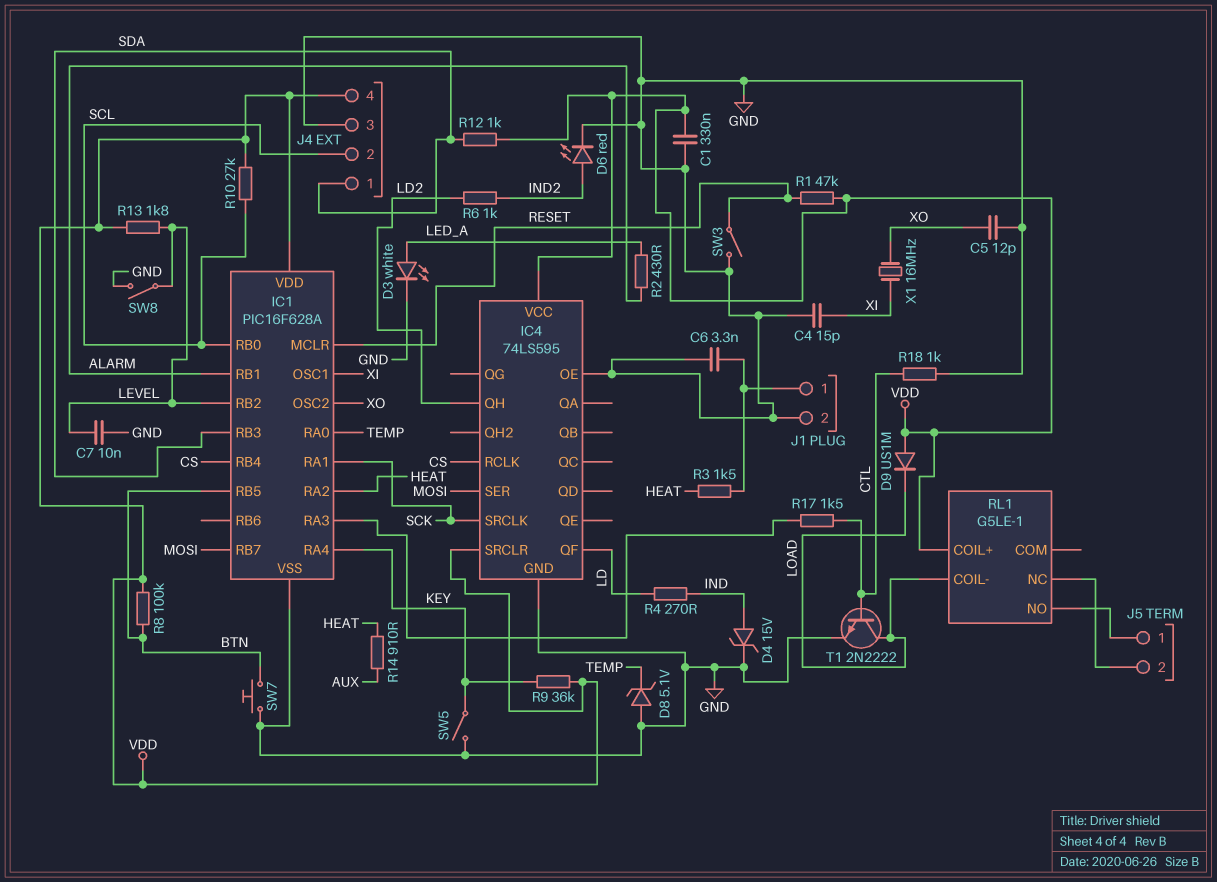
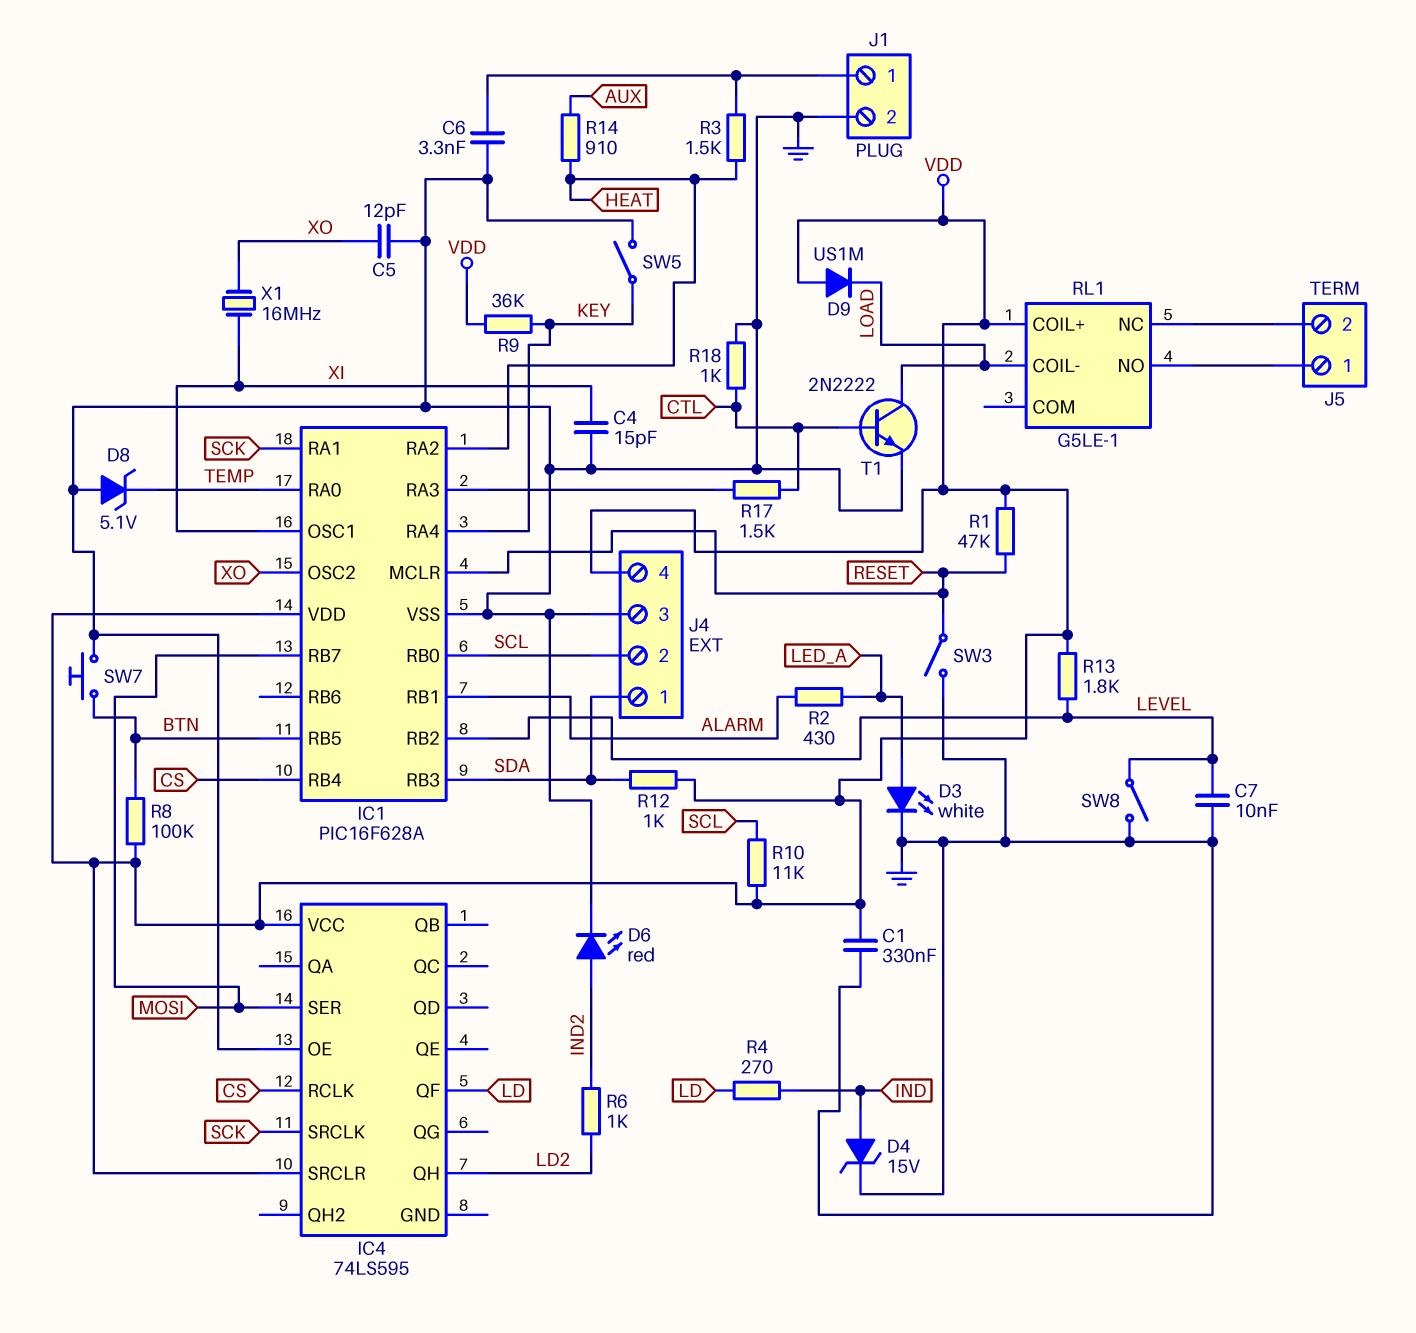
IC4 pin GND: GND -> none
R10: 27k (SCL, VDD) -> 11k (SCL, VDD)

